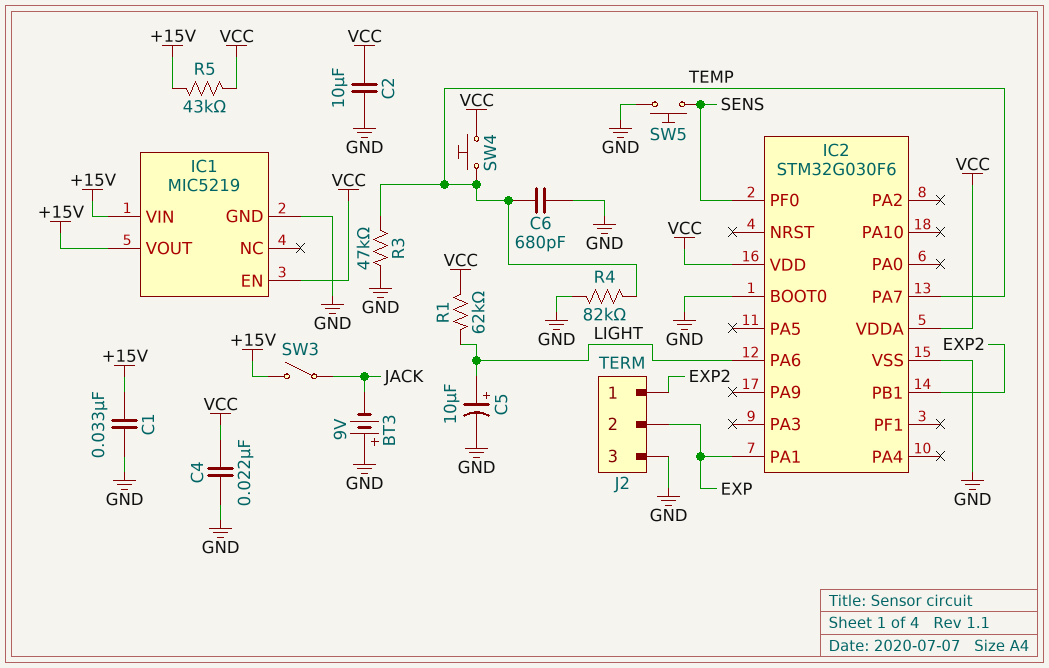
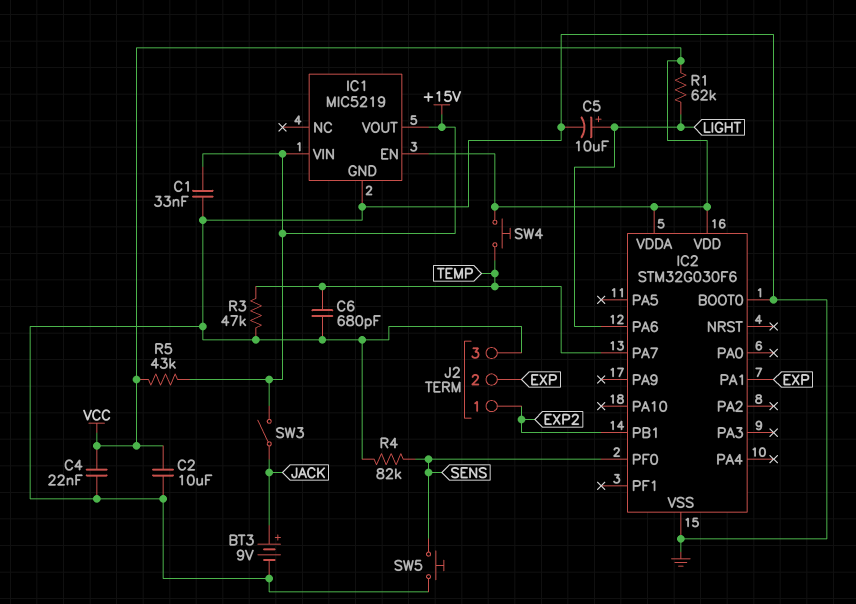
BT3: 9V (plus GND, minus JACK) -> 9V (plus JACK, minus GND)
R4: 82k (GND, TEMP) -> 82k (GND, SENS)

